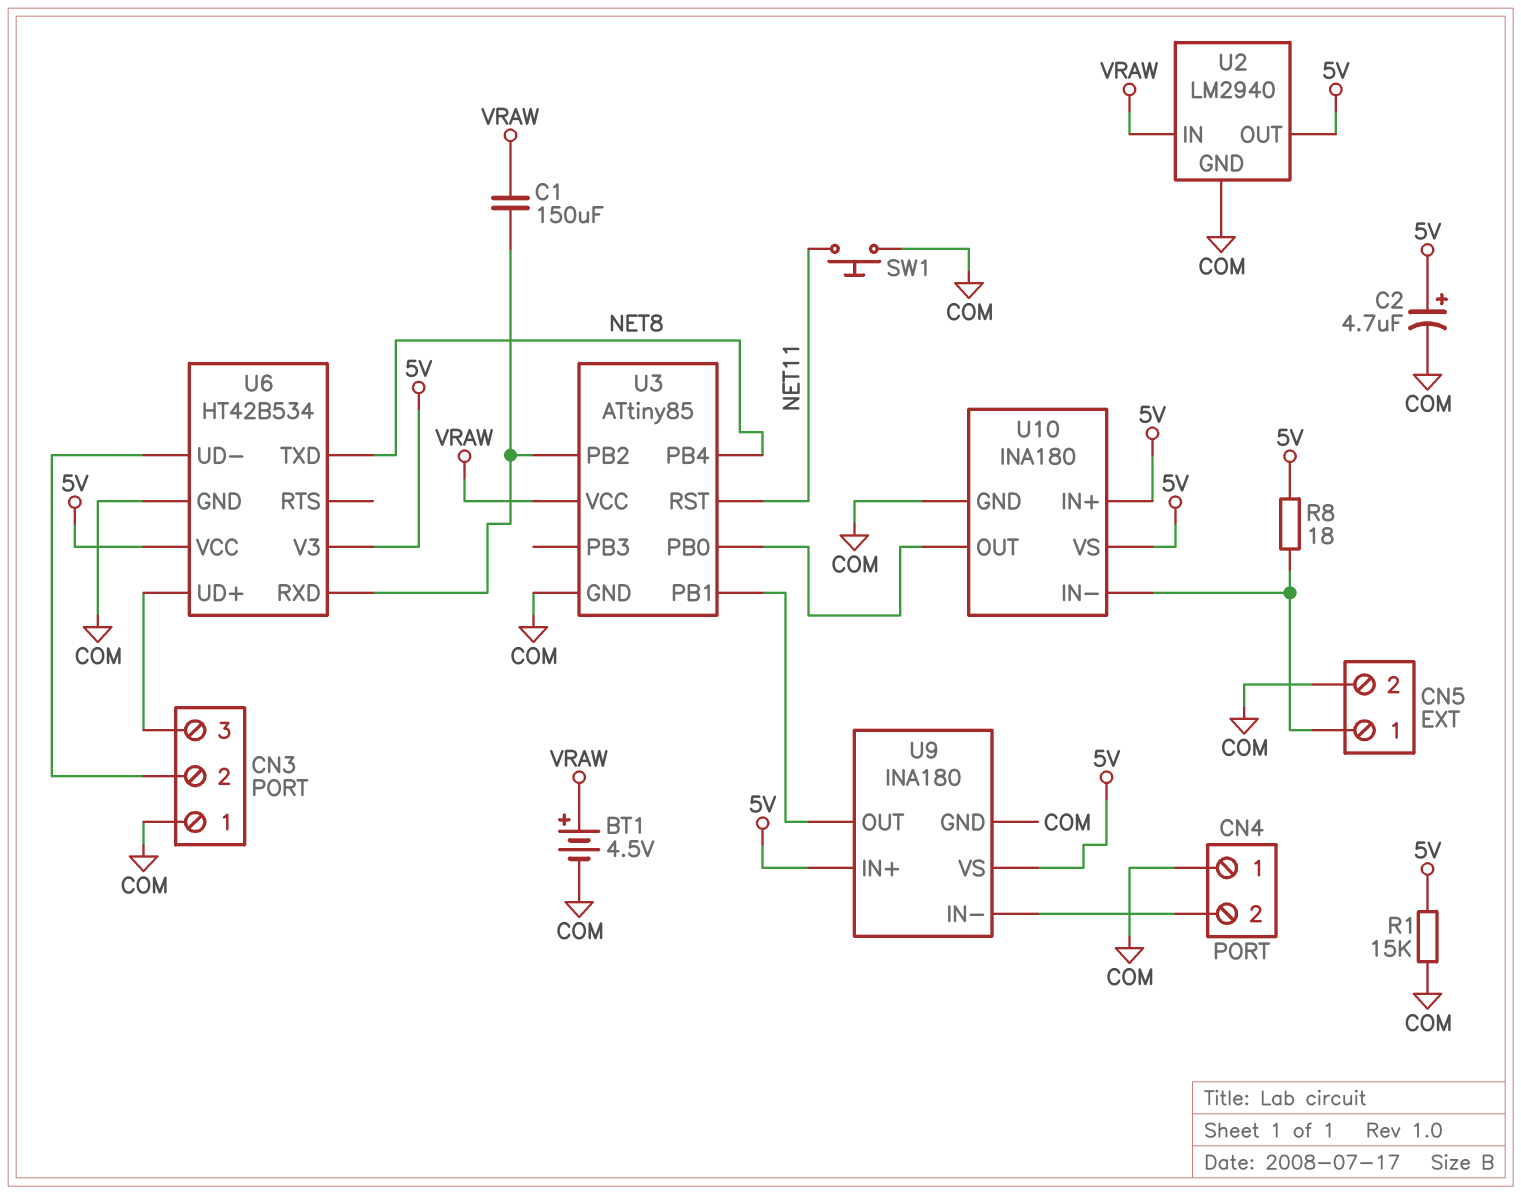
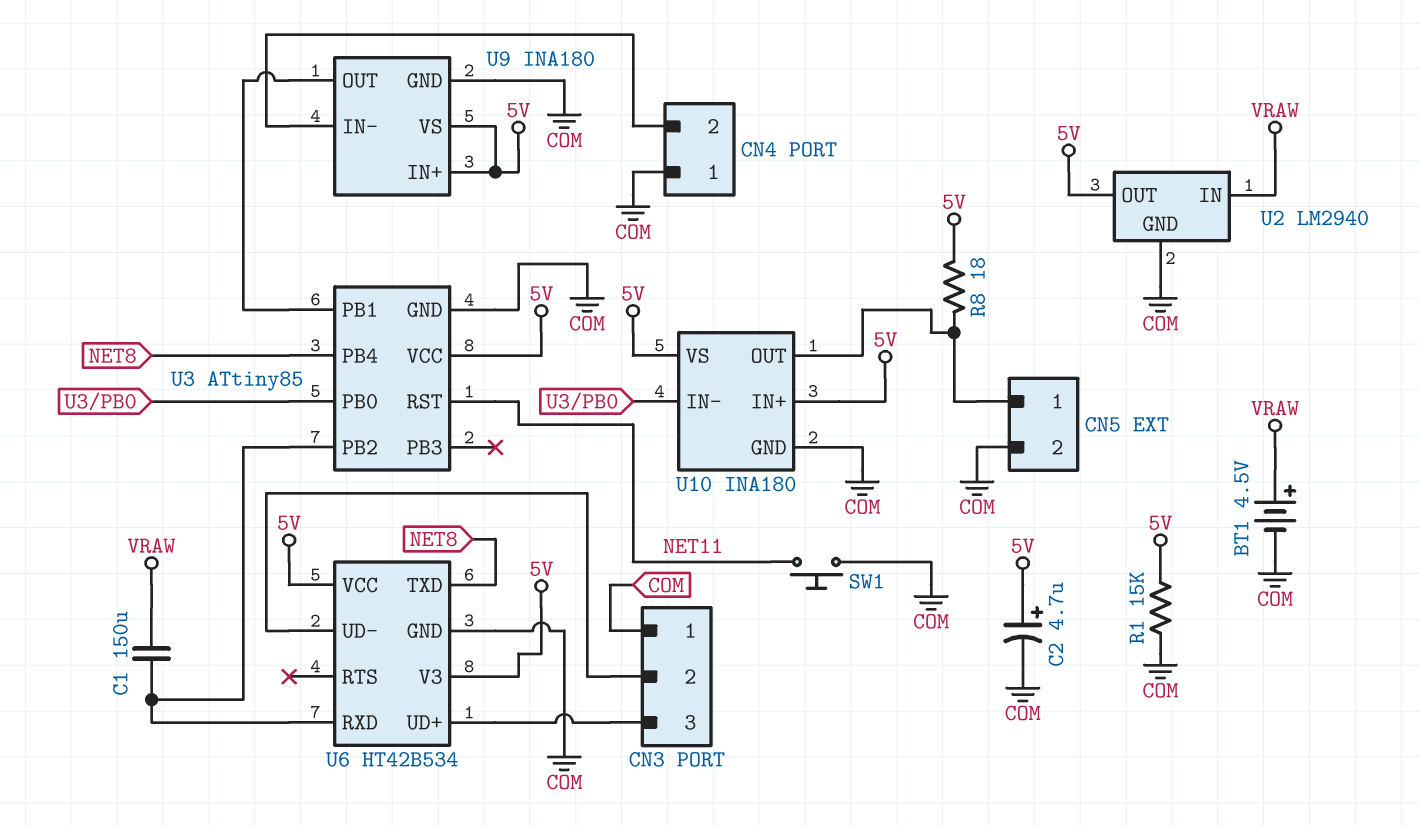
U3 pin VCC: VRAW -> 5V
U10 pin IN-: CN5/1 -> U3/PB0
U10 pin OUT: U3/PB0 -> CN5/1

